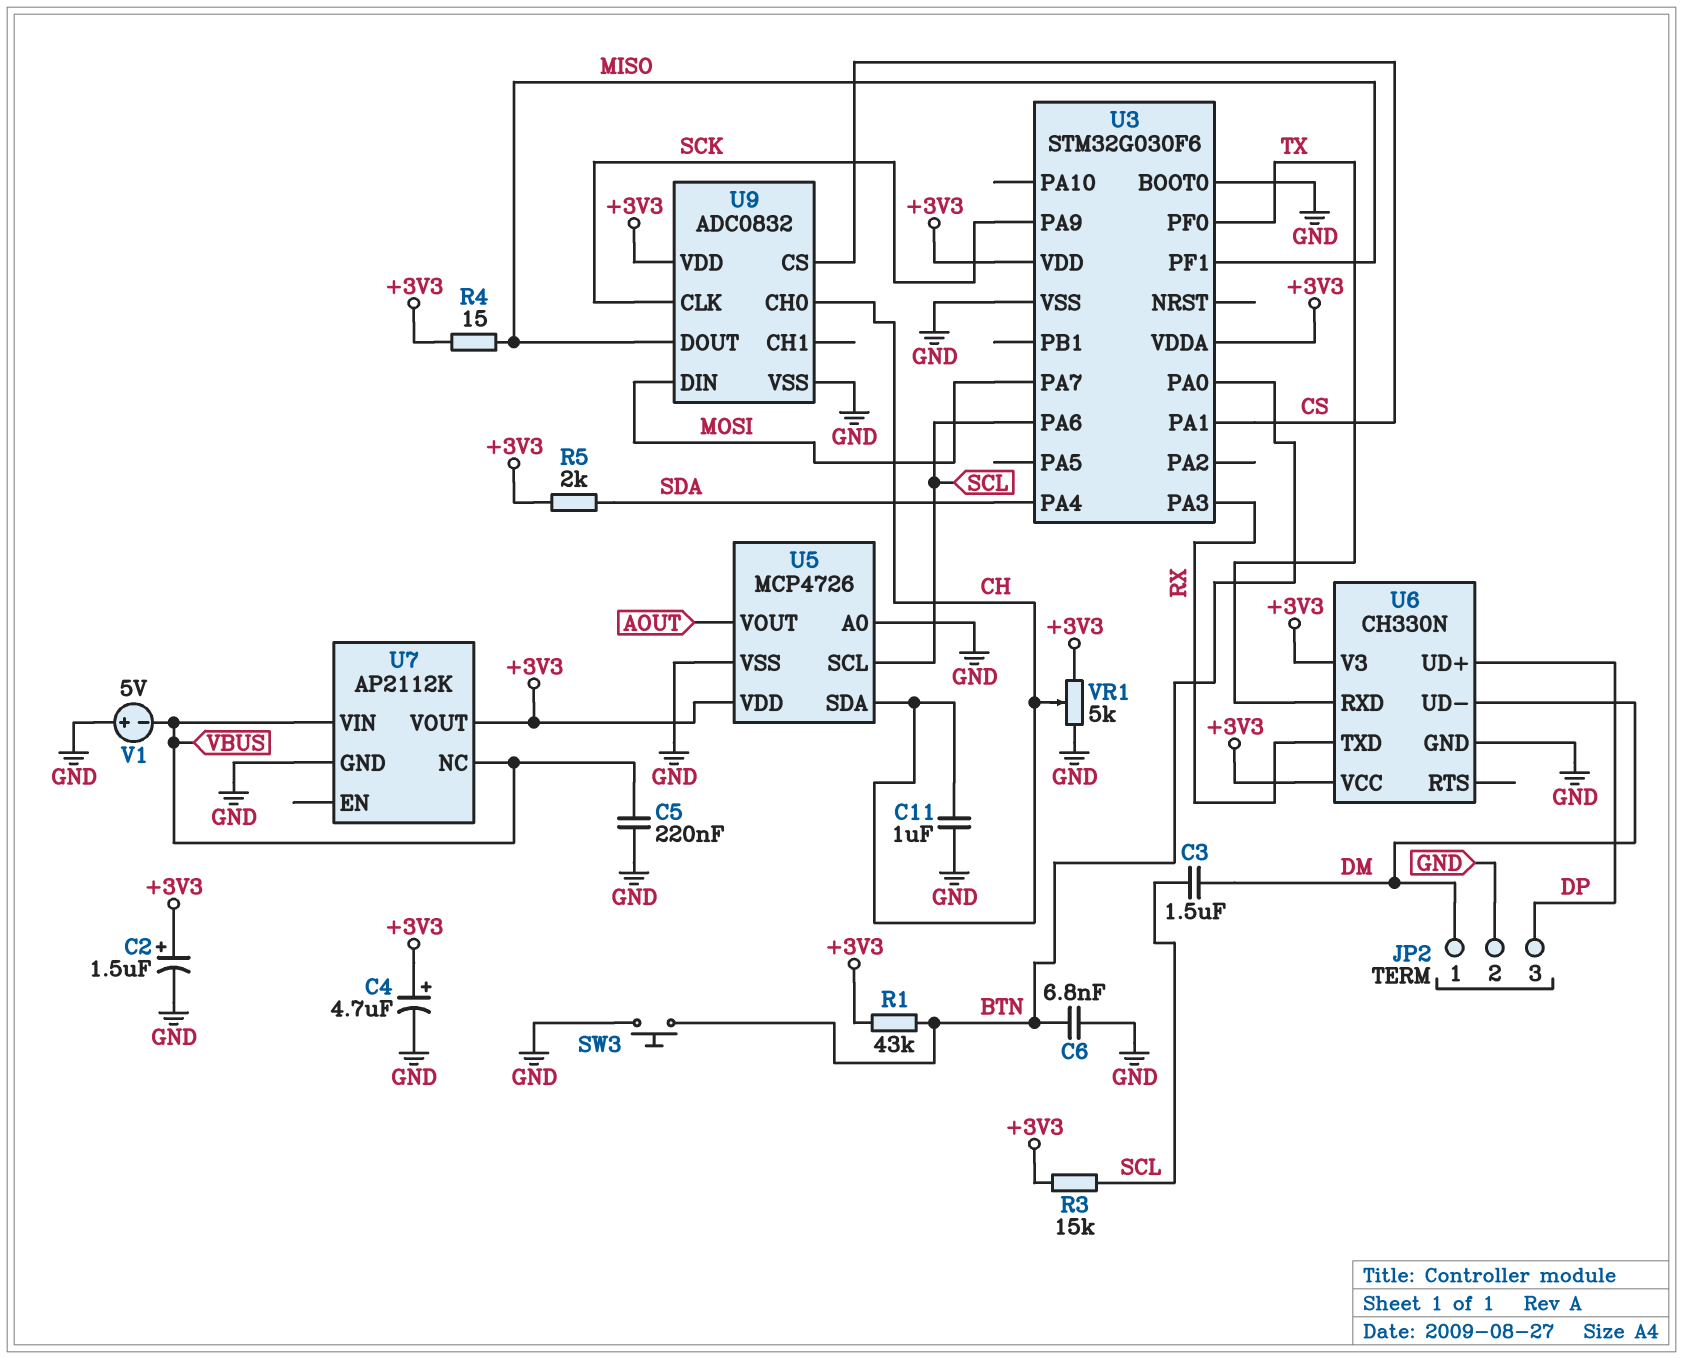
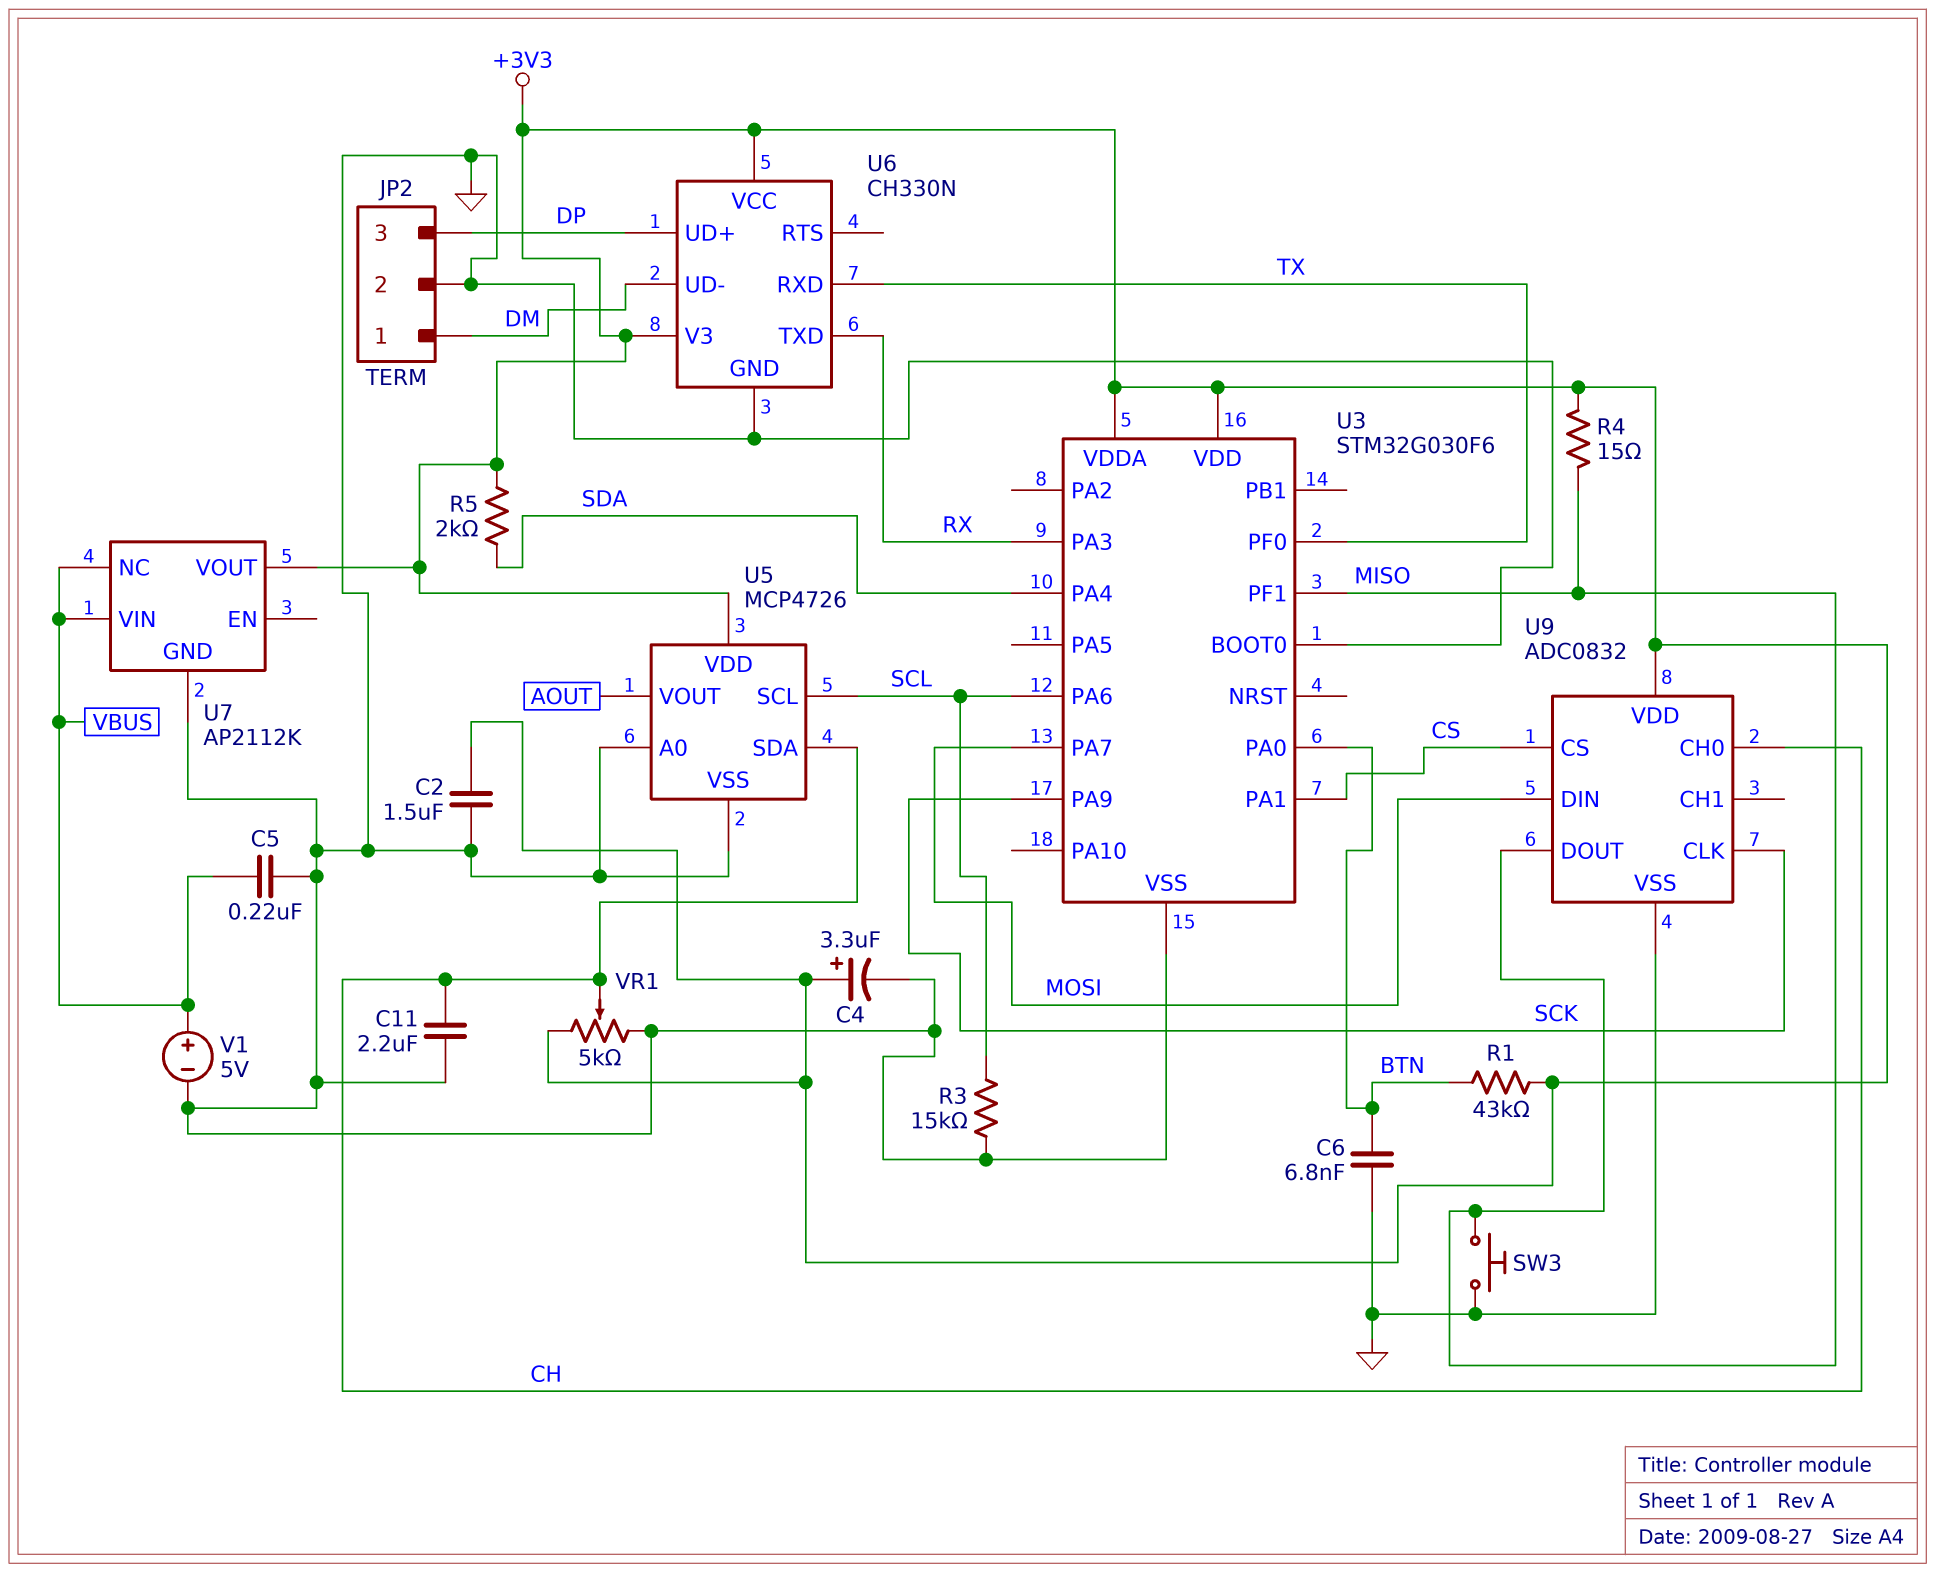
C2: 1.5uF (plus +3V3, minus GND) -> 1.5uF (+3V3, GND)
C3: 1.5uF (DM, SCL) -> none
C4: 4.7uF (plus +3V3, minus GND) -> 3.3uF (plus +3V3, minus GND)
C11: 1uF (CH, GND) -> 2.2uF (CH, GND)
R3: 15k (+3V3, SCL) -> 15k (GND, SCL)
SW3: button (BTN, GND) -> button (GND, MISO)
V1: 5V (plus GND, minus VBUS) -> 5V (plus VBUS, minus GND)

